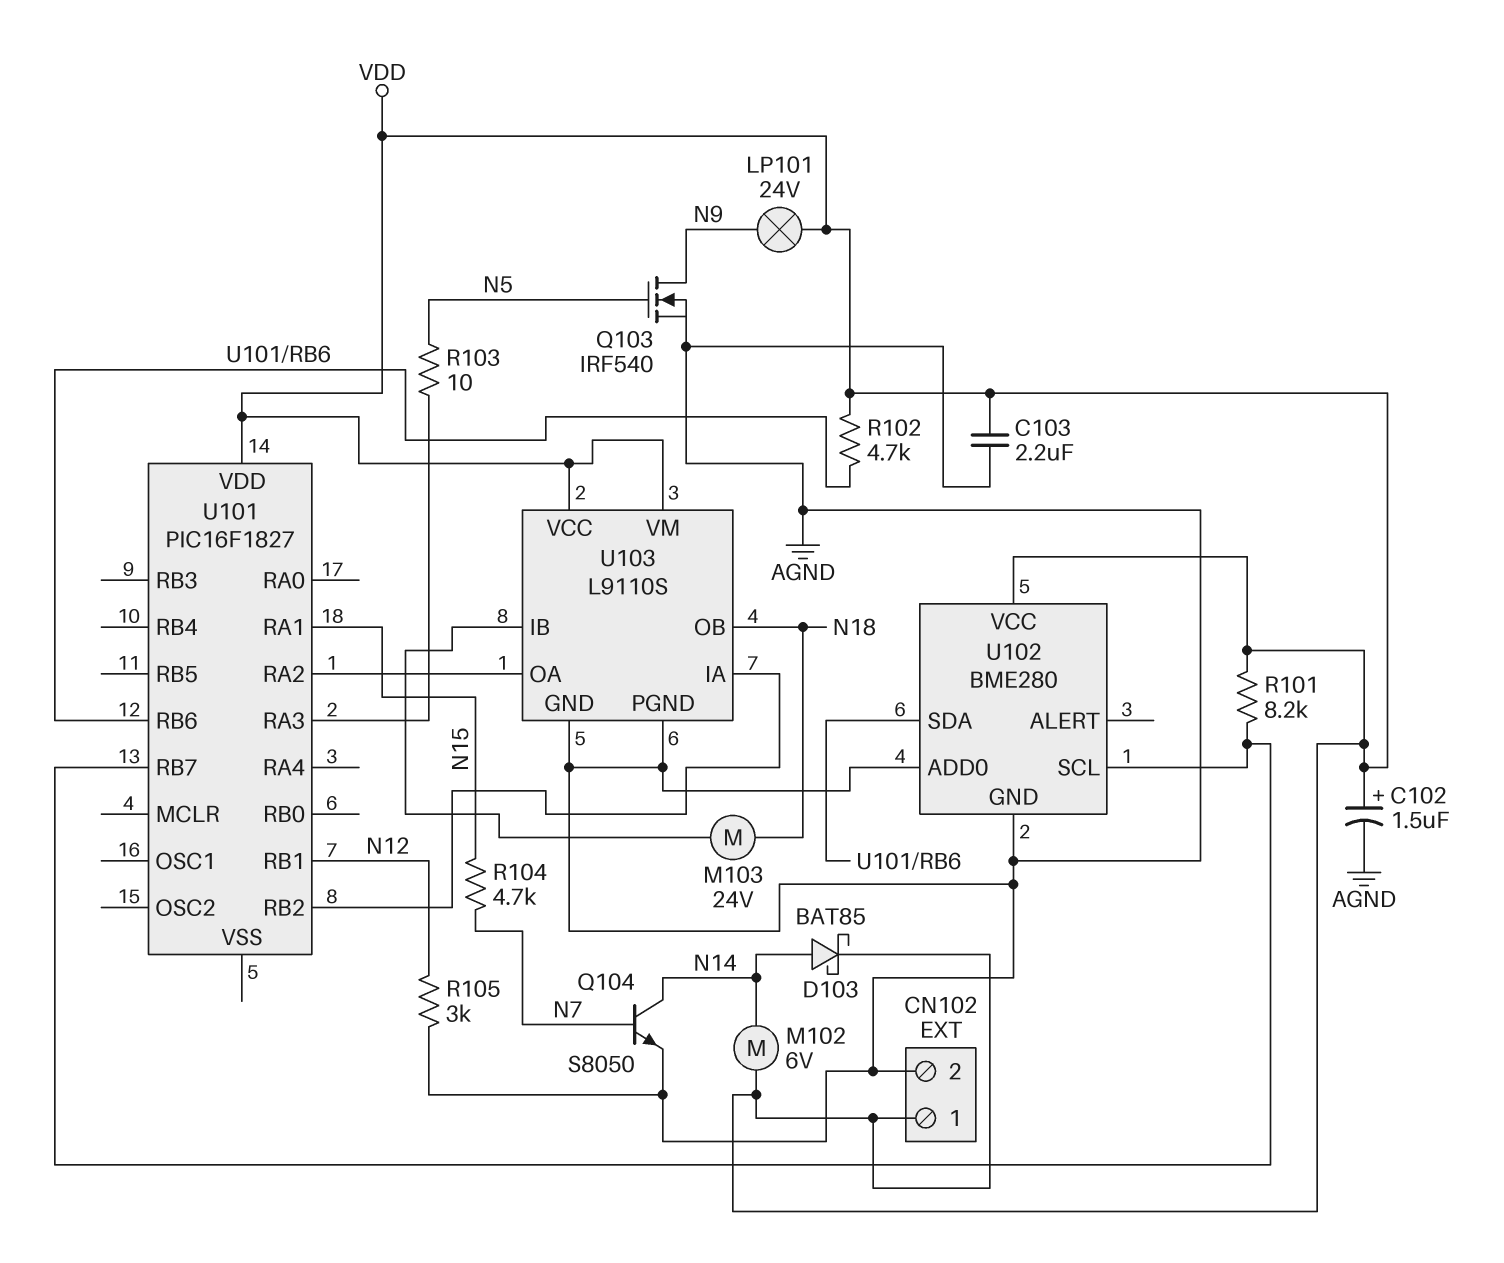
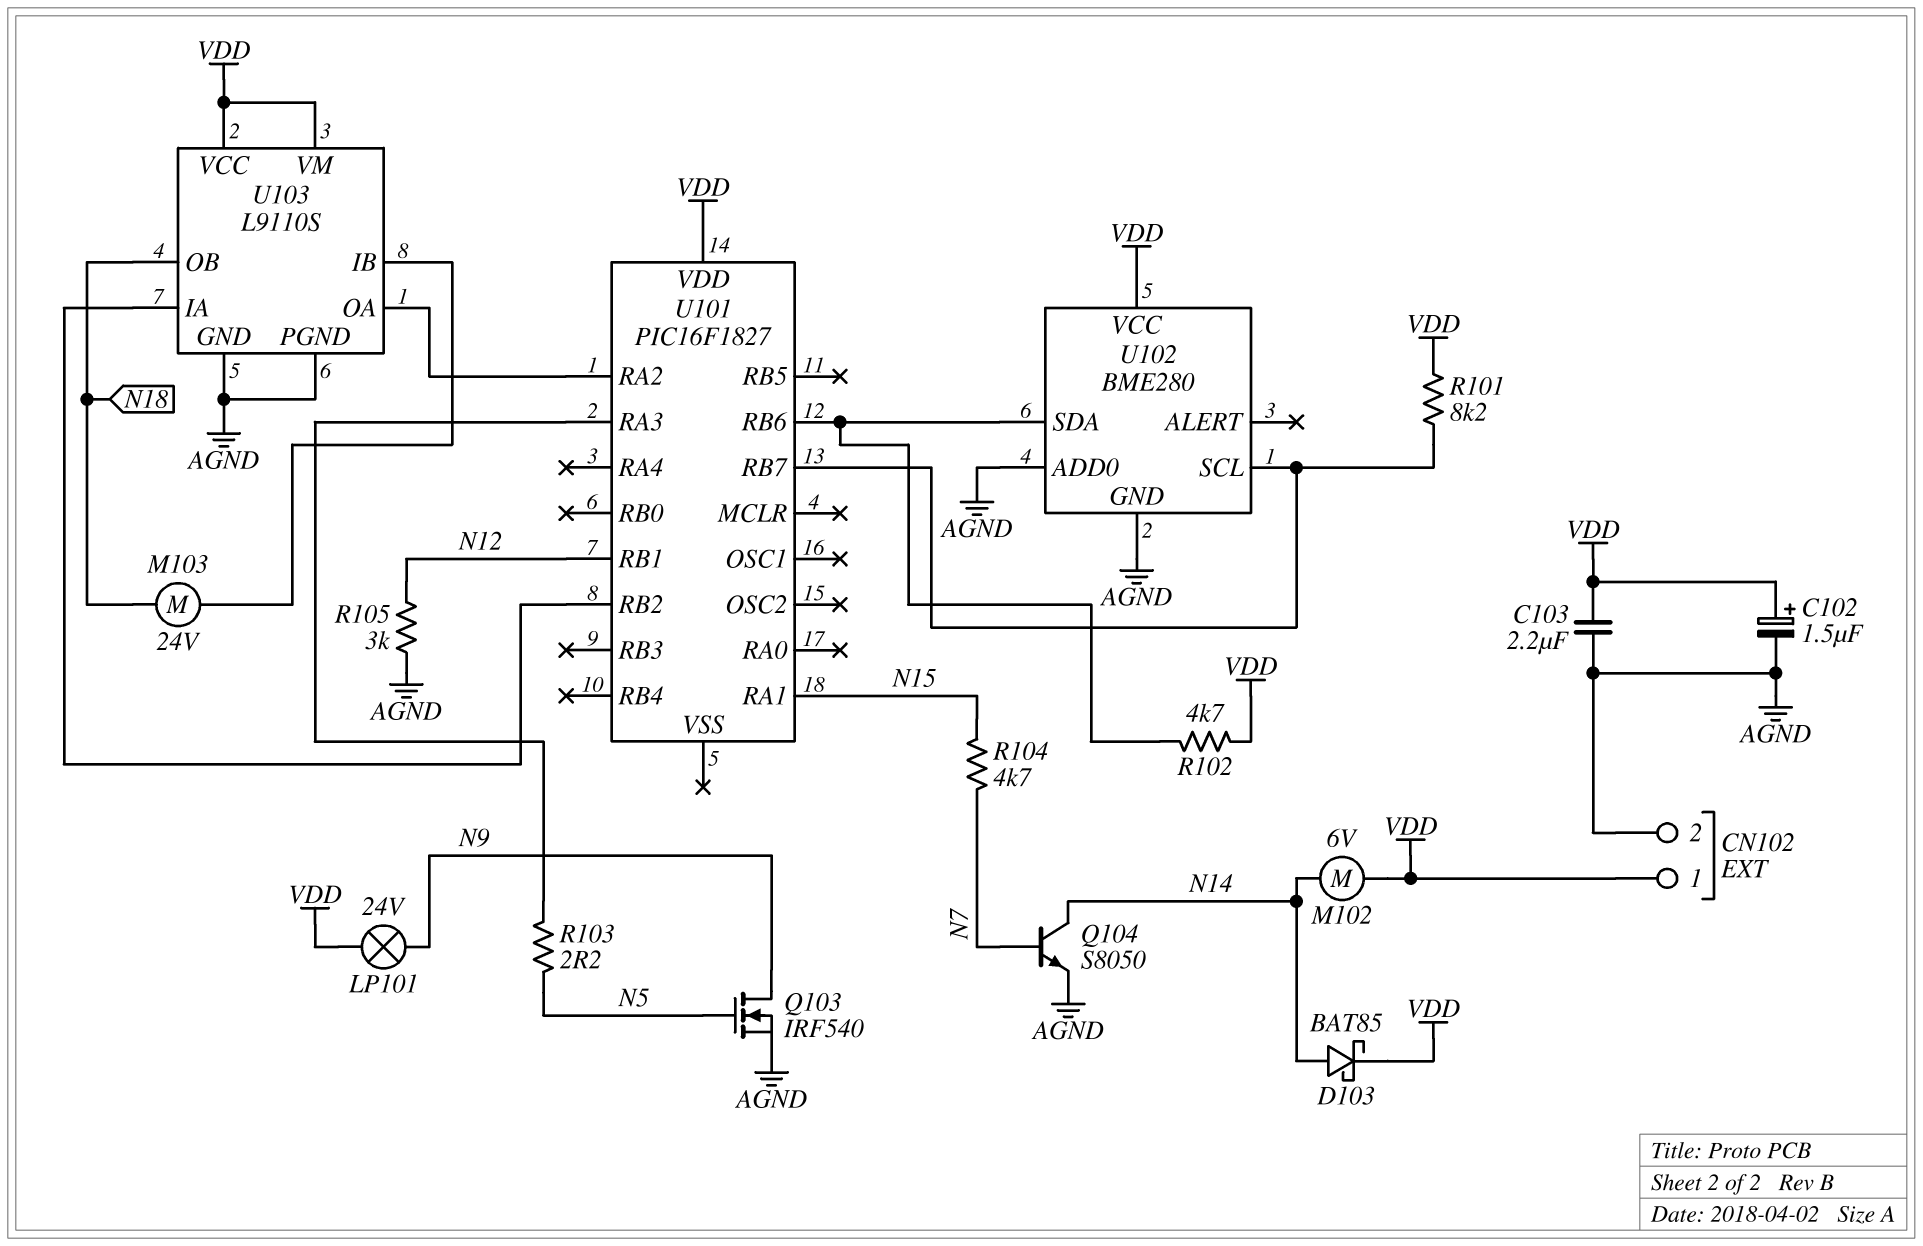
R103: 10 (N5, U101/RA3) -> 2.2 (N5, U101/RA3)

